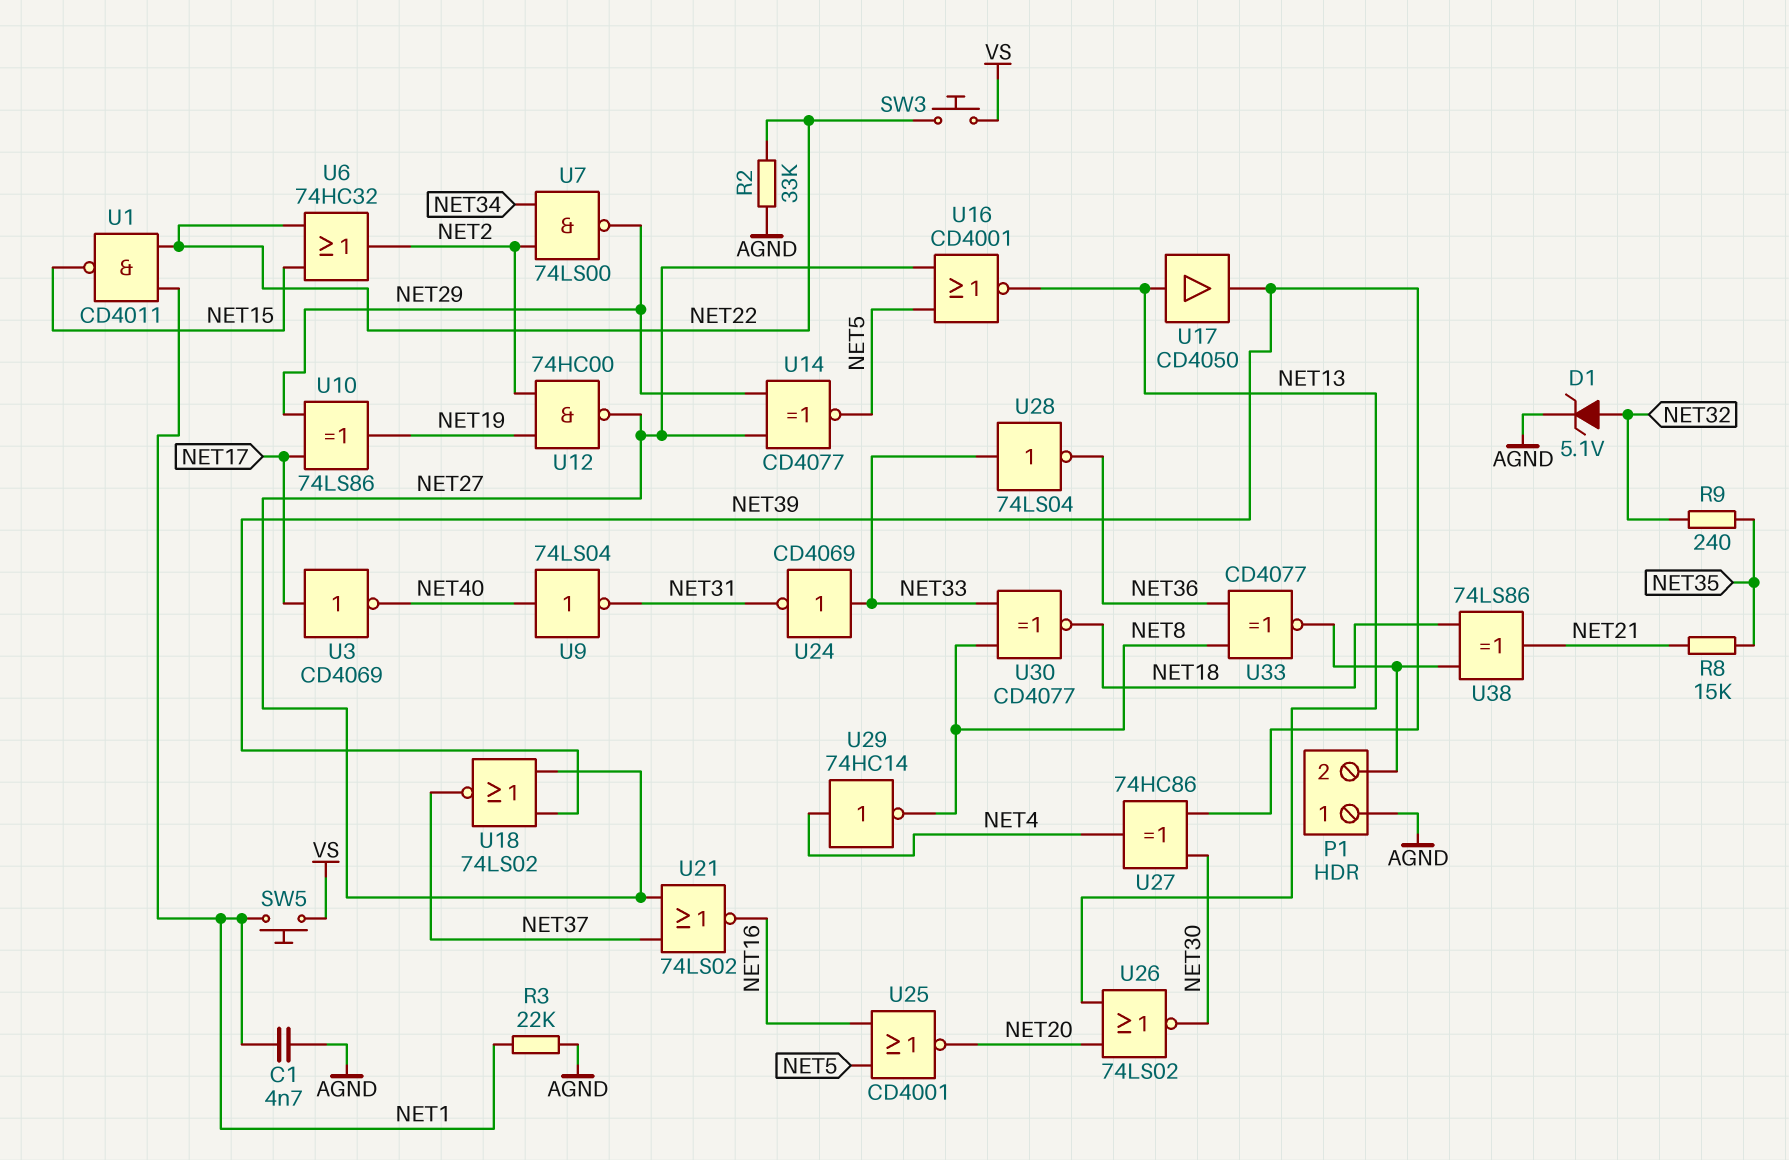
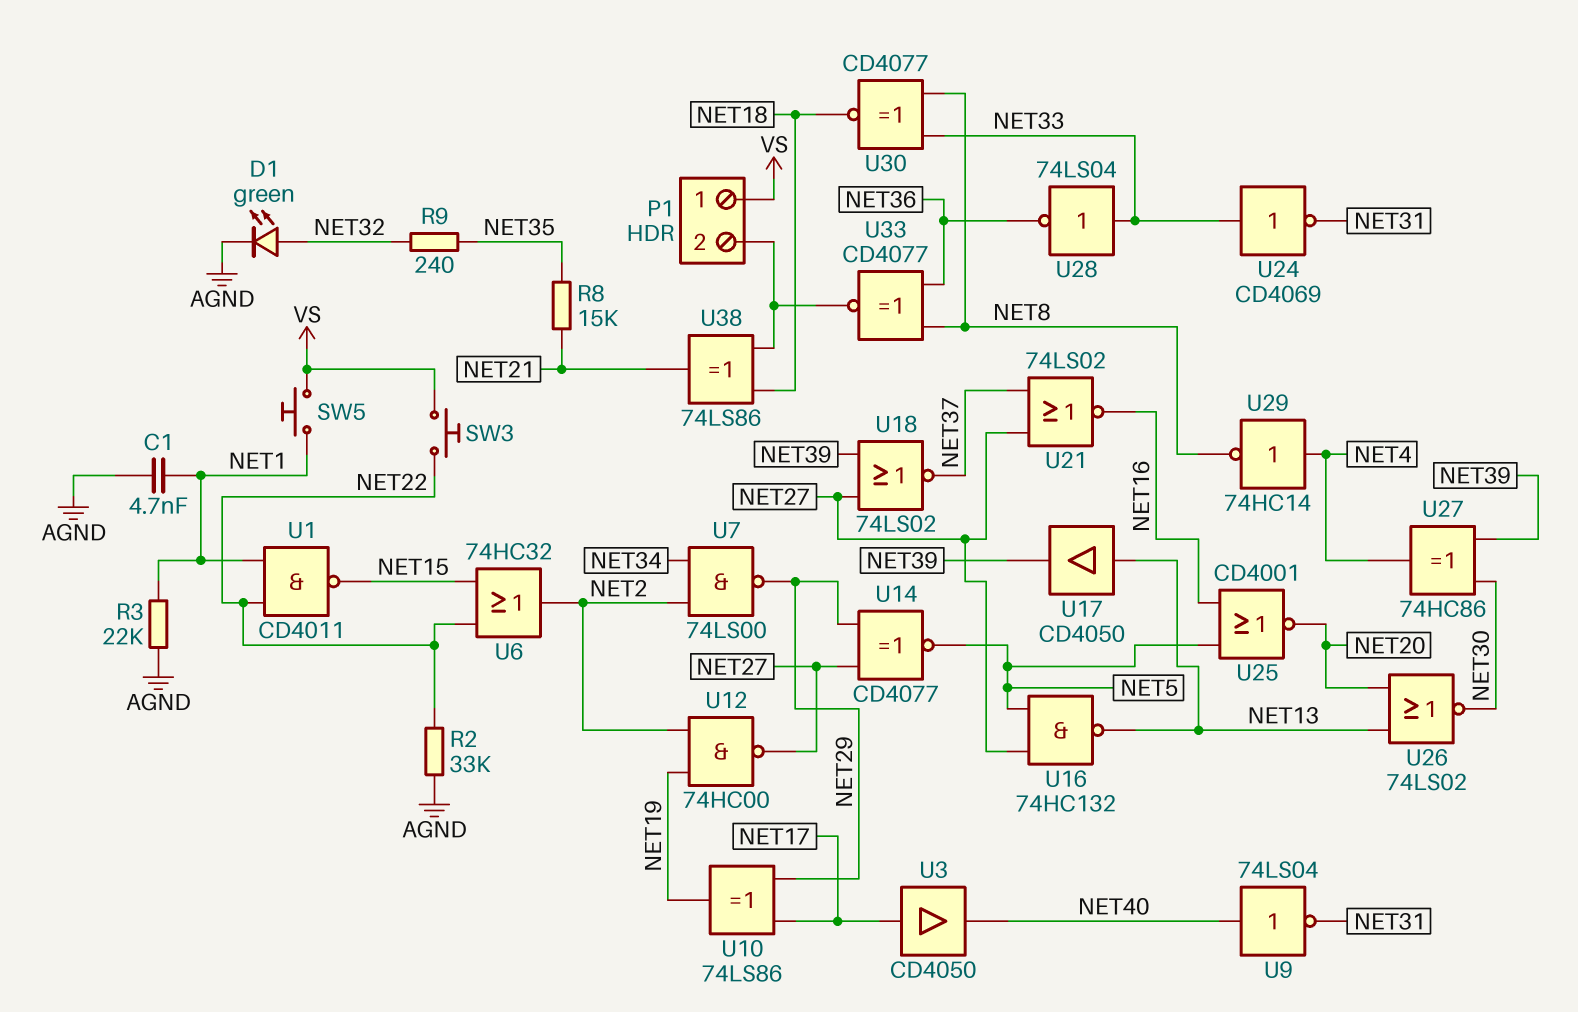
D1: zener 5.1V (A NET32, K AGND) -> LED green (A NET32, K AGND)
P1 pin 1: AGND -> VS
U3: NOT CD4069 (in NET17, out NET40) -> buffer CD4050 (in NET17, out NET40)
U16: NOR CD4001 (in NET5, in NET27, out NET13) -> NAND 74HC132 (in NET5, in NET27, out NET13)

